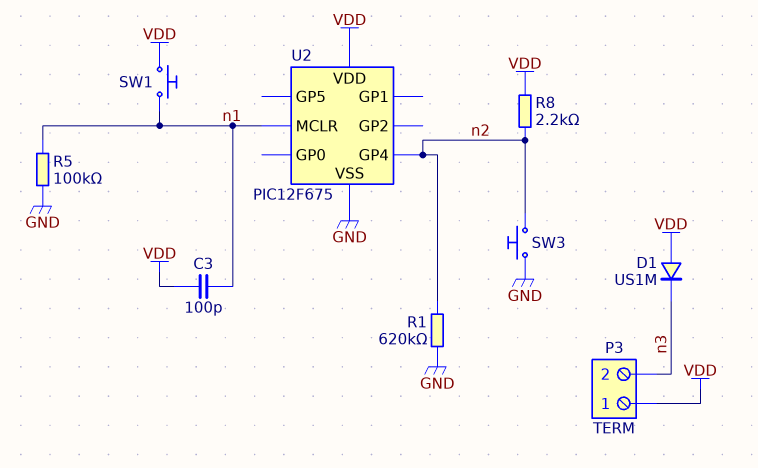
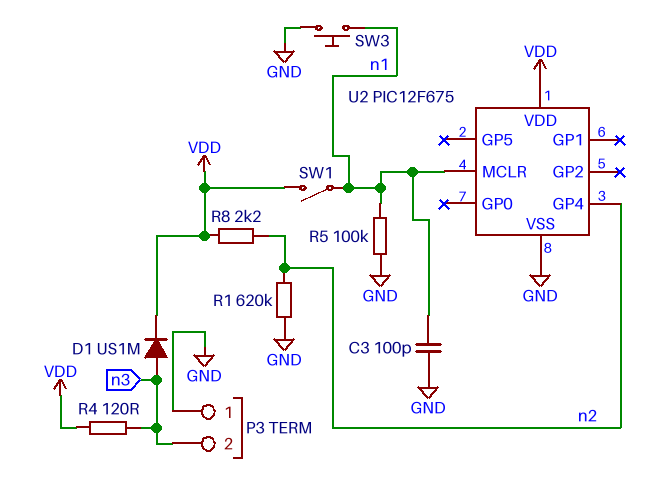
C3: 100pF (VDD, n1) -> 100pF (GND, n1)
D1: diode US1M (A VDD, K n3) -> diode US1M (A n3, K VDD)
P3 pin 1: VDD -> GND
R4: none -> 120 (VDD, n3)
SW1: button (VDD, n1) -> switch (VDD, n1)
SW3: button (GND, n2) -> button (GND, n1)

